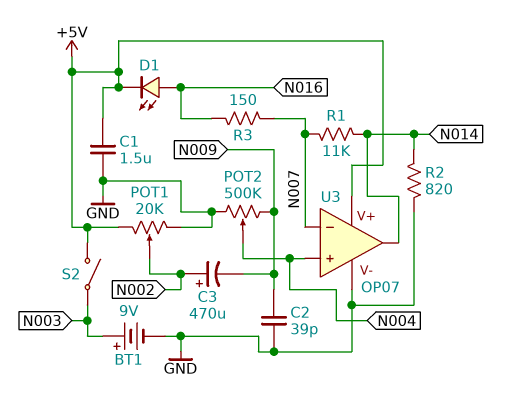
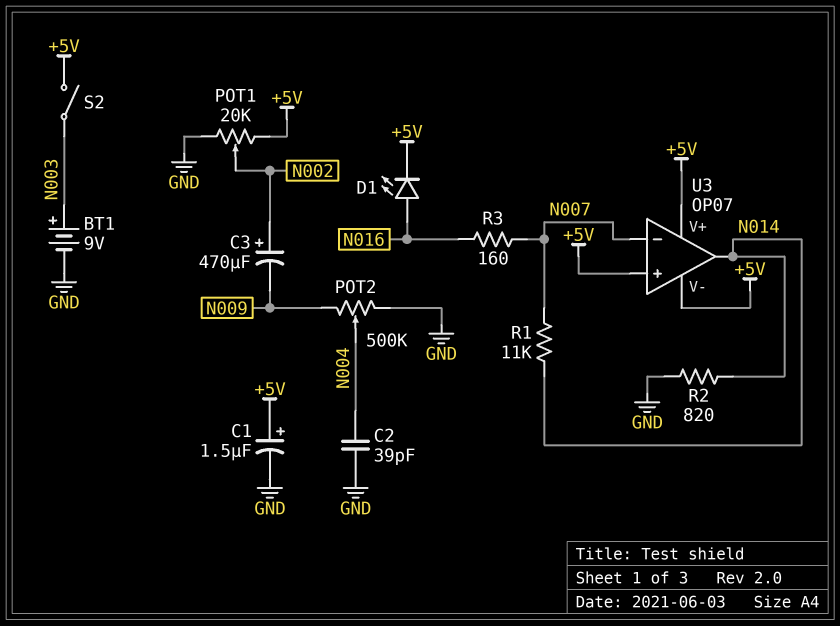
C1: 1.5uF (+5V, GND) -> 1.5uF (plus +5V, minus GND)
C2: 39pF (GND, N009) -> 39pF (GND, N004)
R3: 150 (N007, N016) -> 160 (N007, N016)
U3 pin V-: GND -> +5V
U3 pin in+: N004 -> +5V

